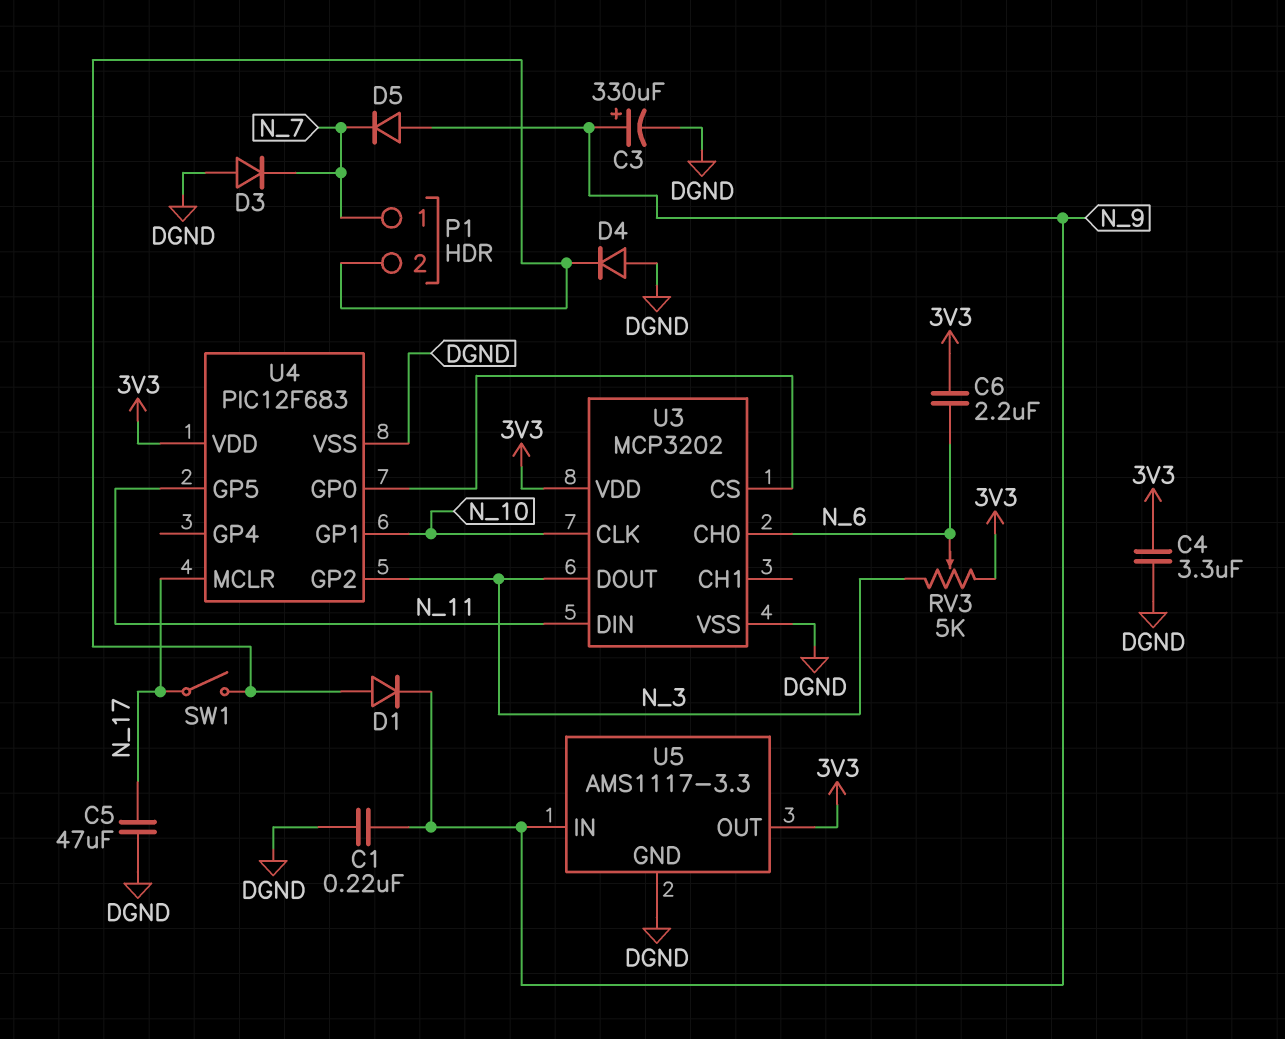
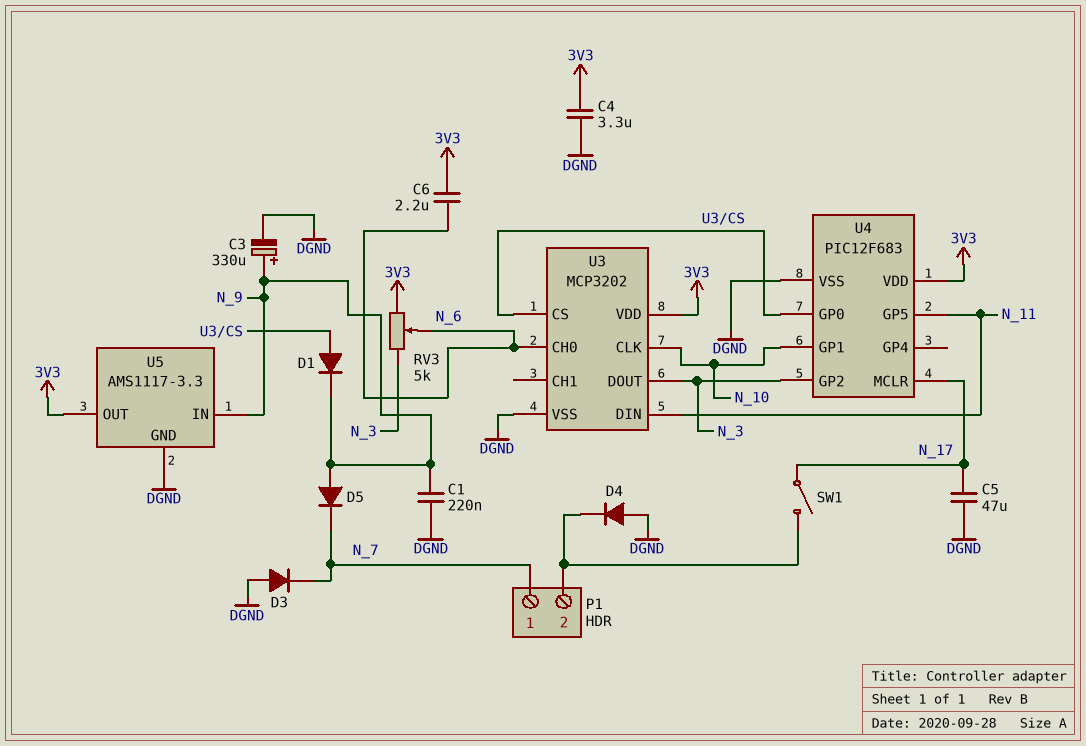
D1: diode (A P1/2, K N_9) -> diode (A U3/CS, K N_9)

